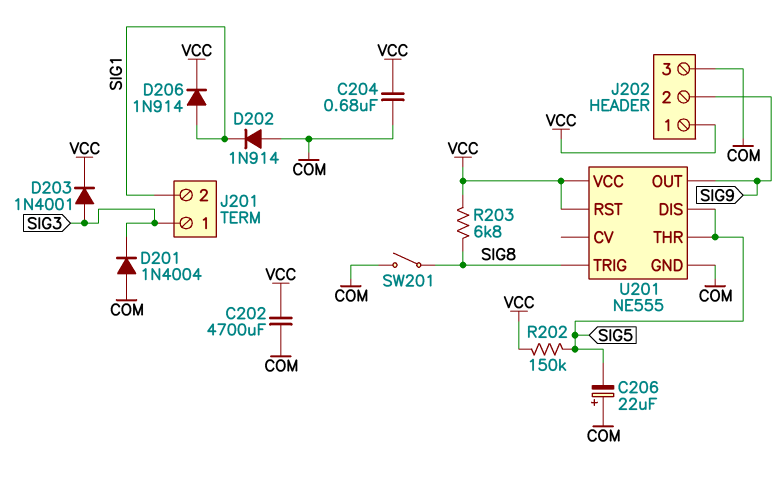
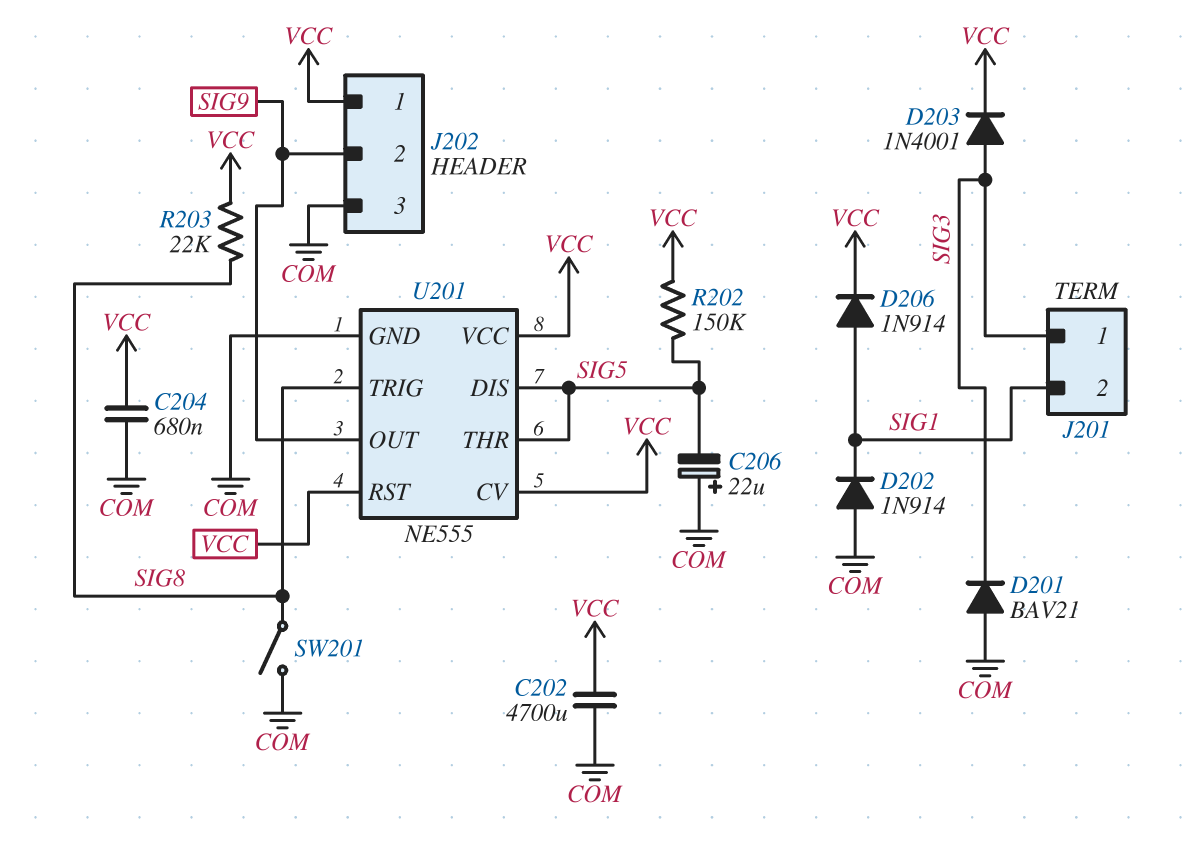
D201: diode 1N4004 (A COM, K SIG3) -> diode BAV21 (A COM, K SIG3)
R203: 6.8k (SIG8, VCC) -> 22k (SIG8, VCC)
U201 pin CV: none -> VCC

